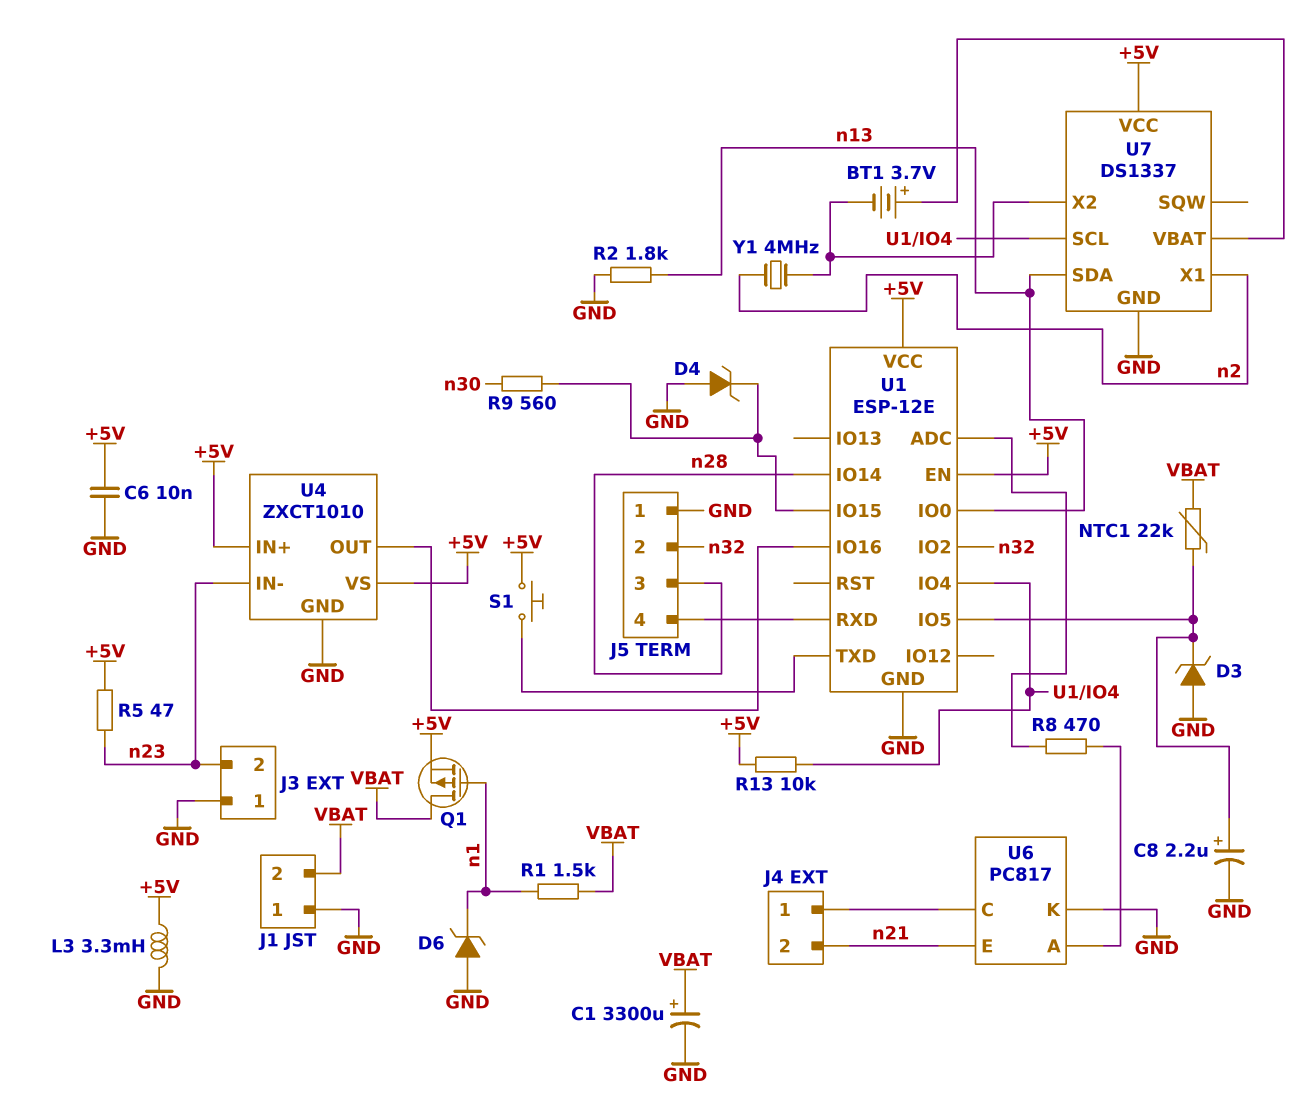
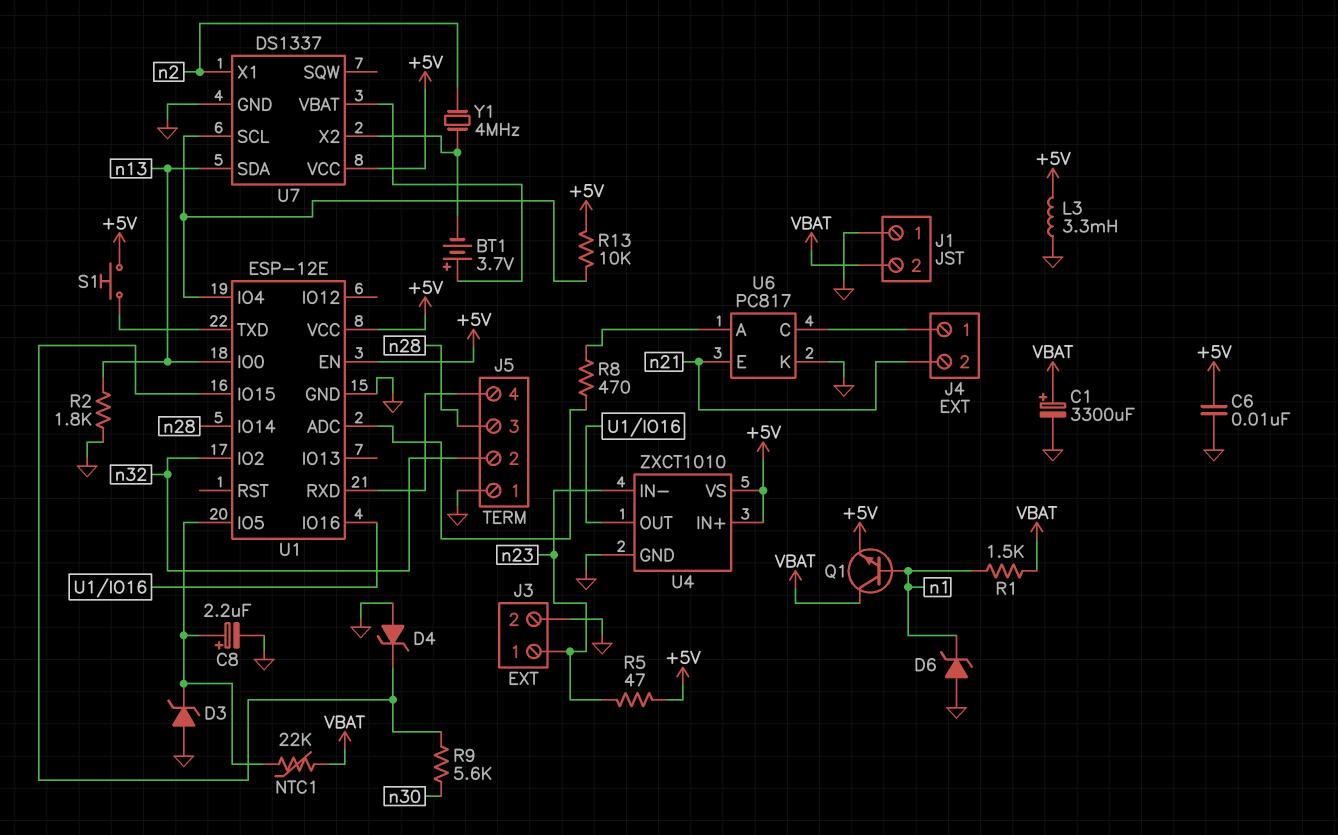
J3 pin 1: GND -> n23
J3 pin 2: n23 -> GND
Q1: PMOS (G n1, D VBAT, S +5V) -> NPN (B n1, C VBAT, E +5V)
R9: 560 (U1/IO15, n30) -> 5.6k (U1/IO15, n30)

